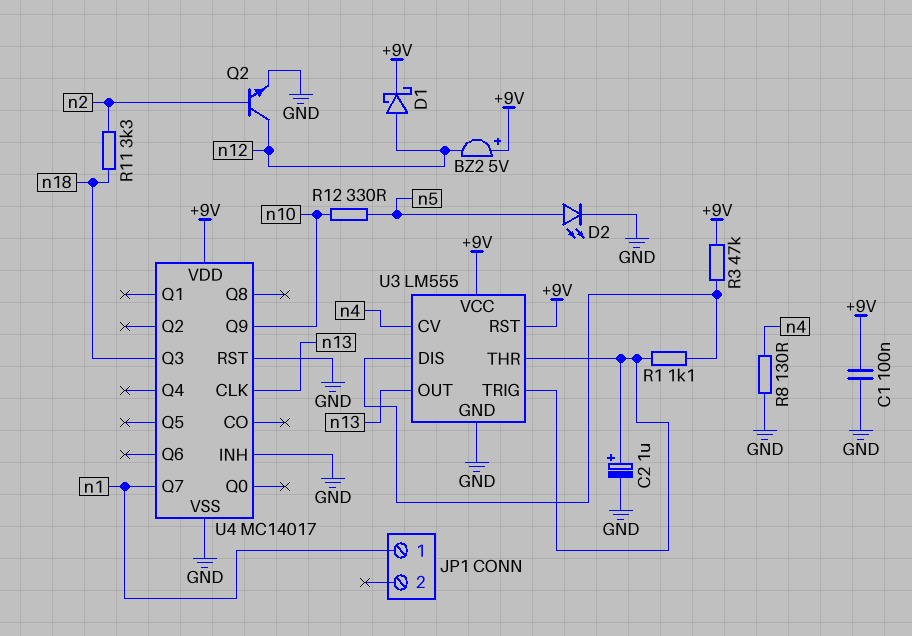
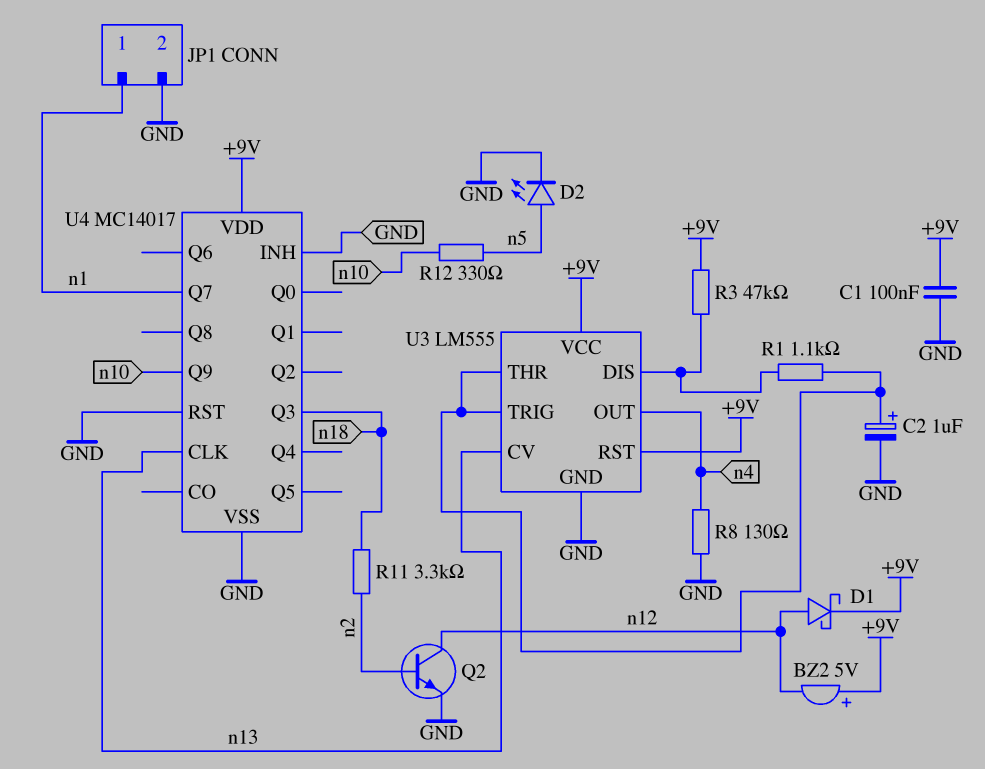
JP1 pin 2: none -> GND
U3 pin CV: n4 -> n13
U3 pin OUT: n13 -> n4

